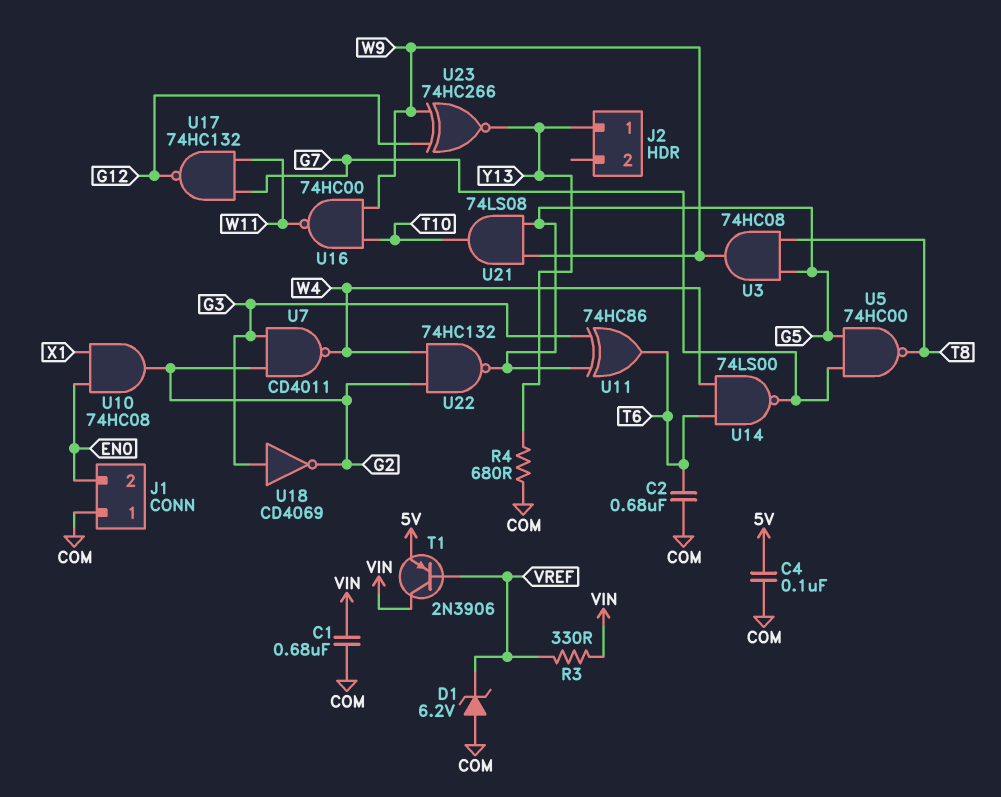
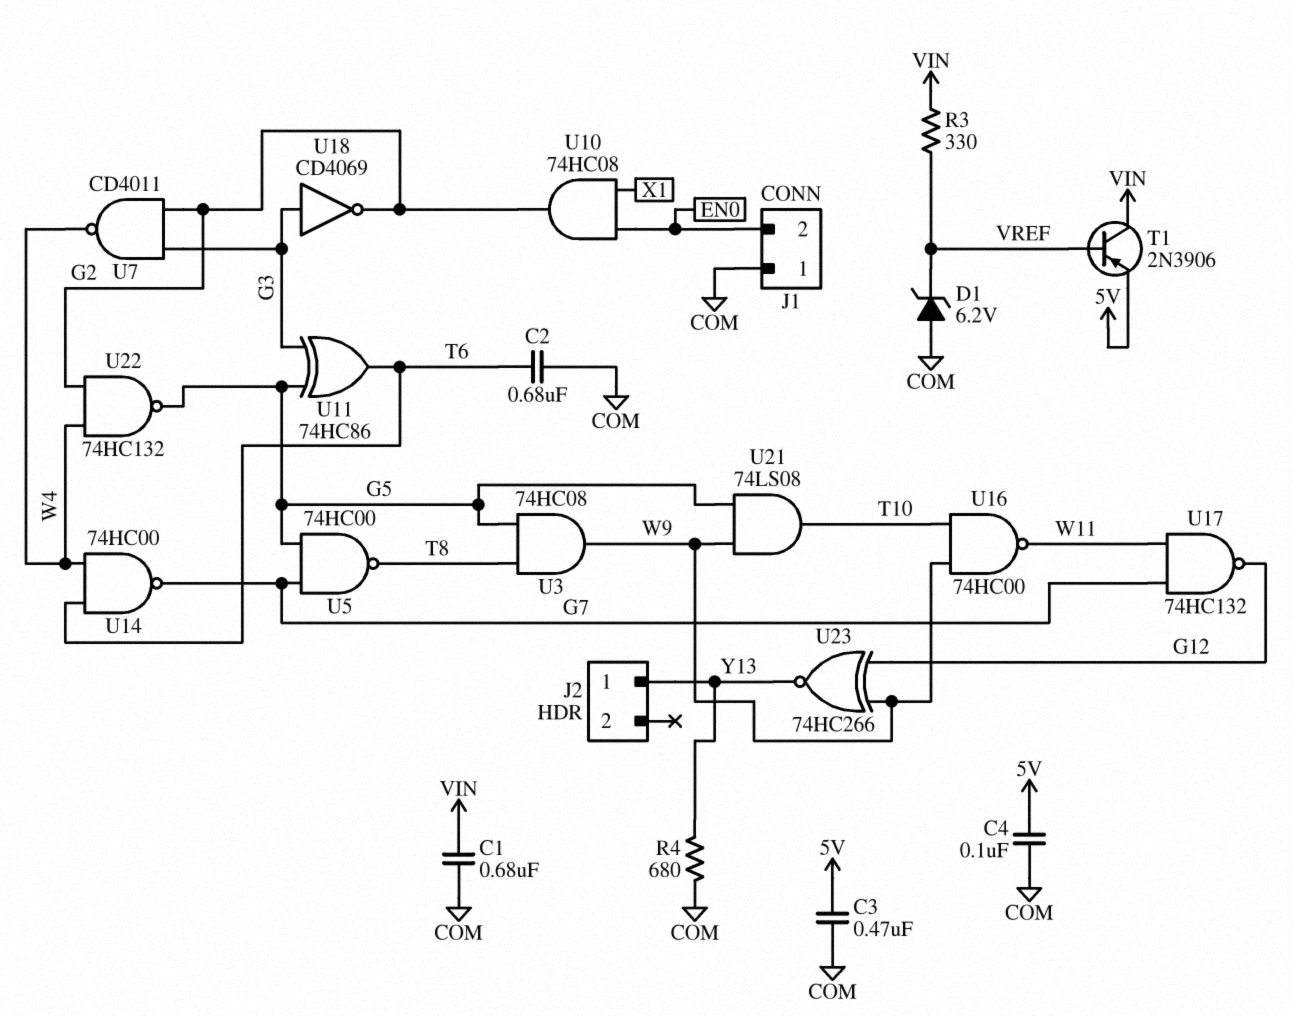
C3: none -> 470nF (5V, COM)
U14: NAND 74LS00 (in T6, in W4, out G7) -> NAND 74HC00 (in T6, in W4, out G7)

